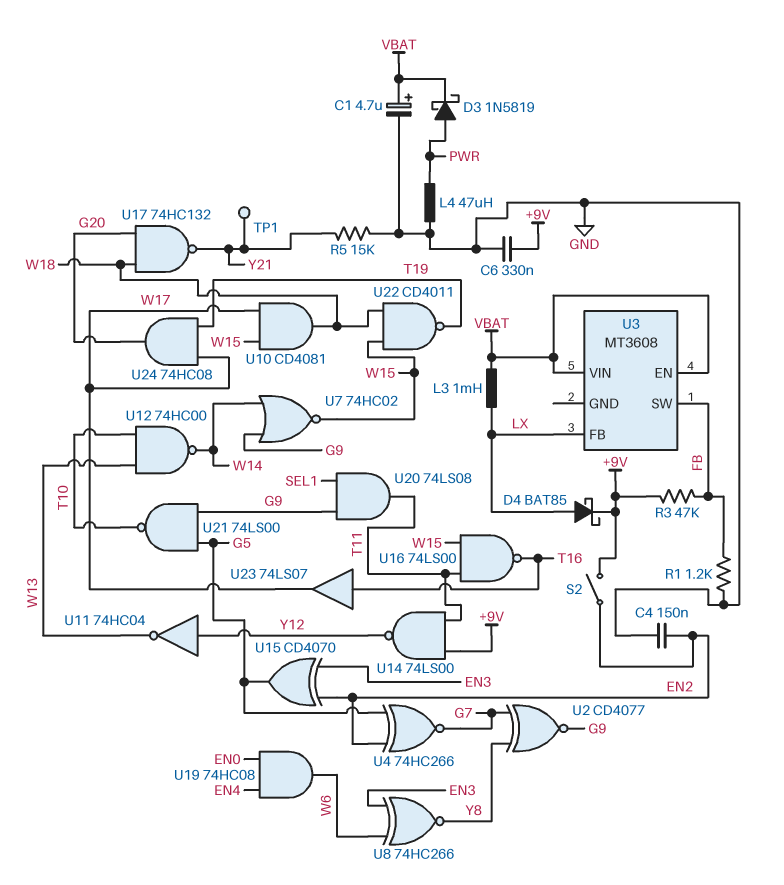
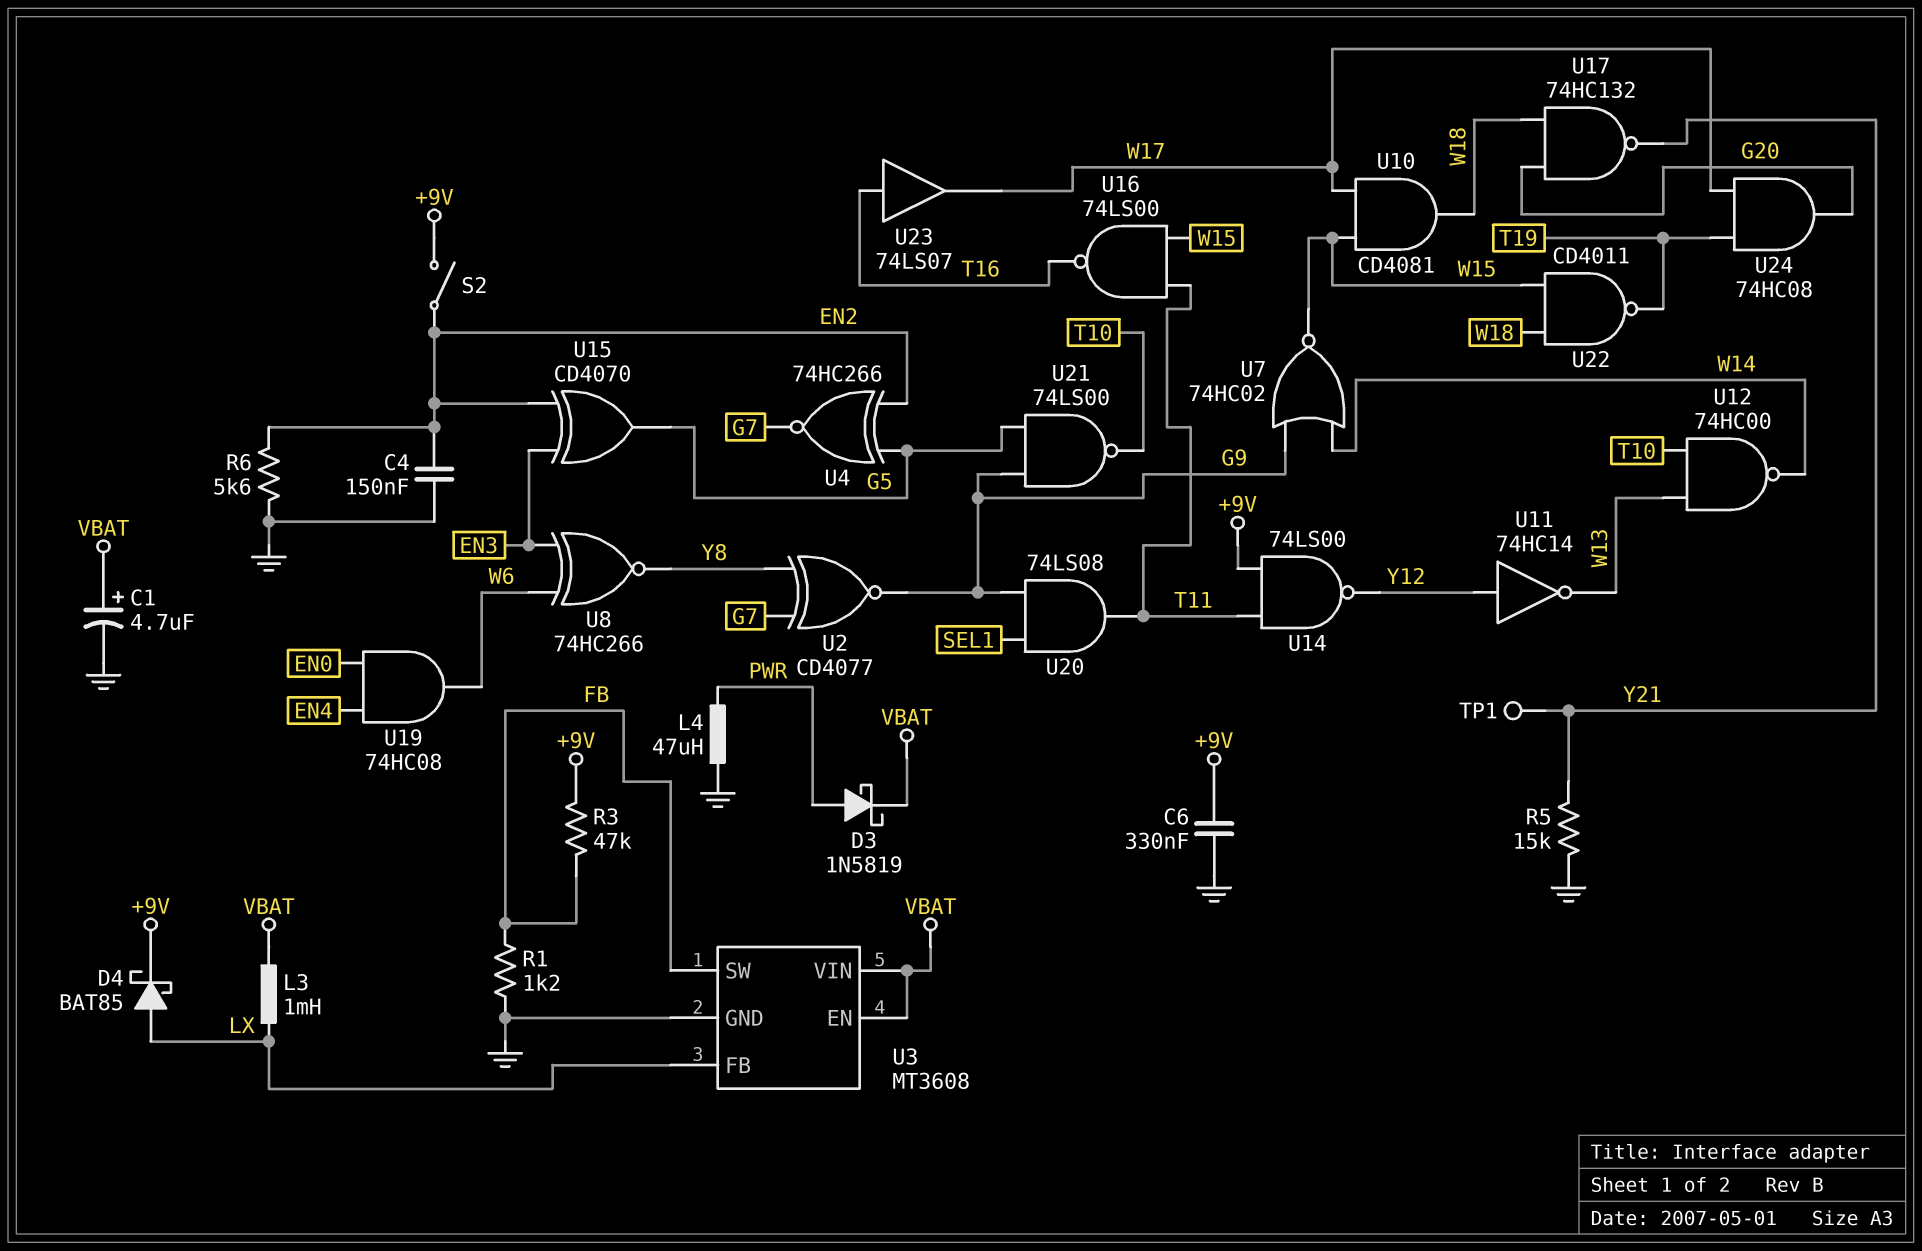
R6: none -> 5.6k (EN2, GND)
U3 pin GND: none -> GND
U11: NOT 74HC04 (in Y12, out W13) -> NOT 74HC14 (in Y12, out W13)

